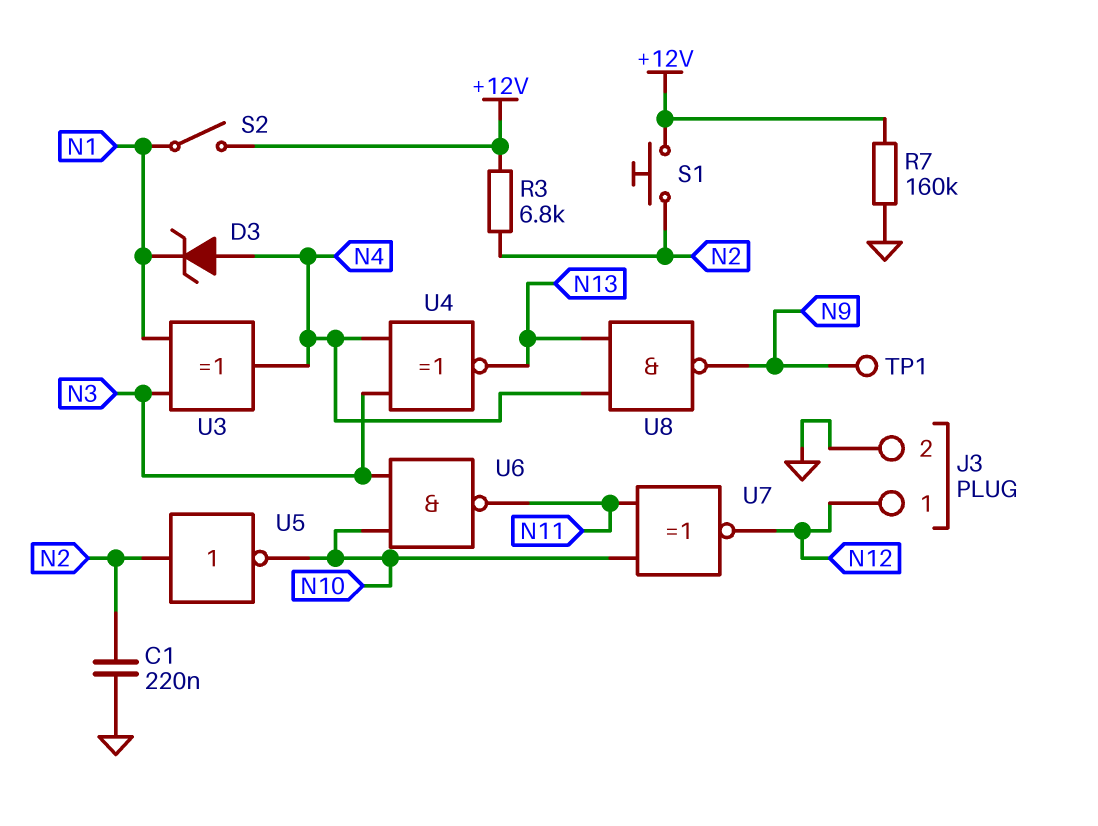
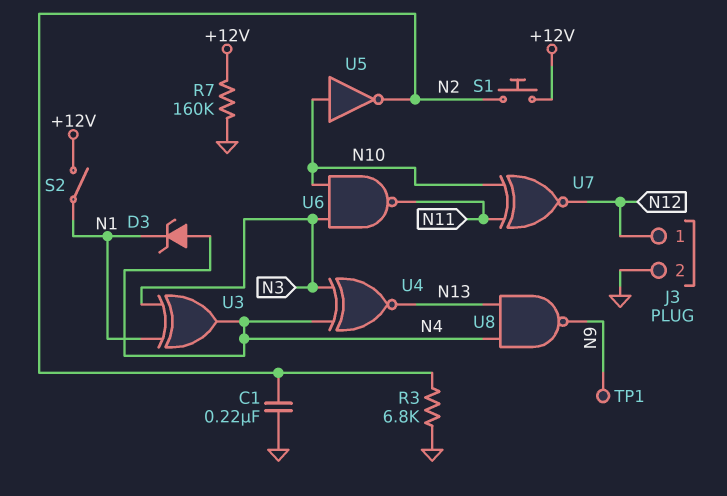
R3: 6.8k (+12V, N2) -> 6.8k (GND, N2)
U5: NOT (in N2, out N10) -> NOT (in N10, out N2)

